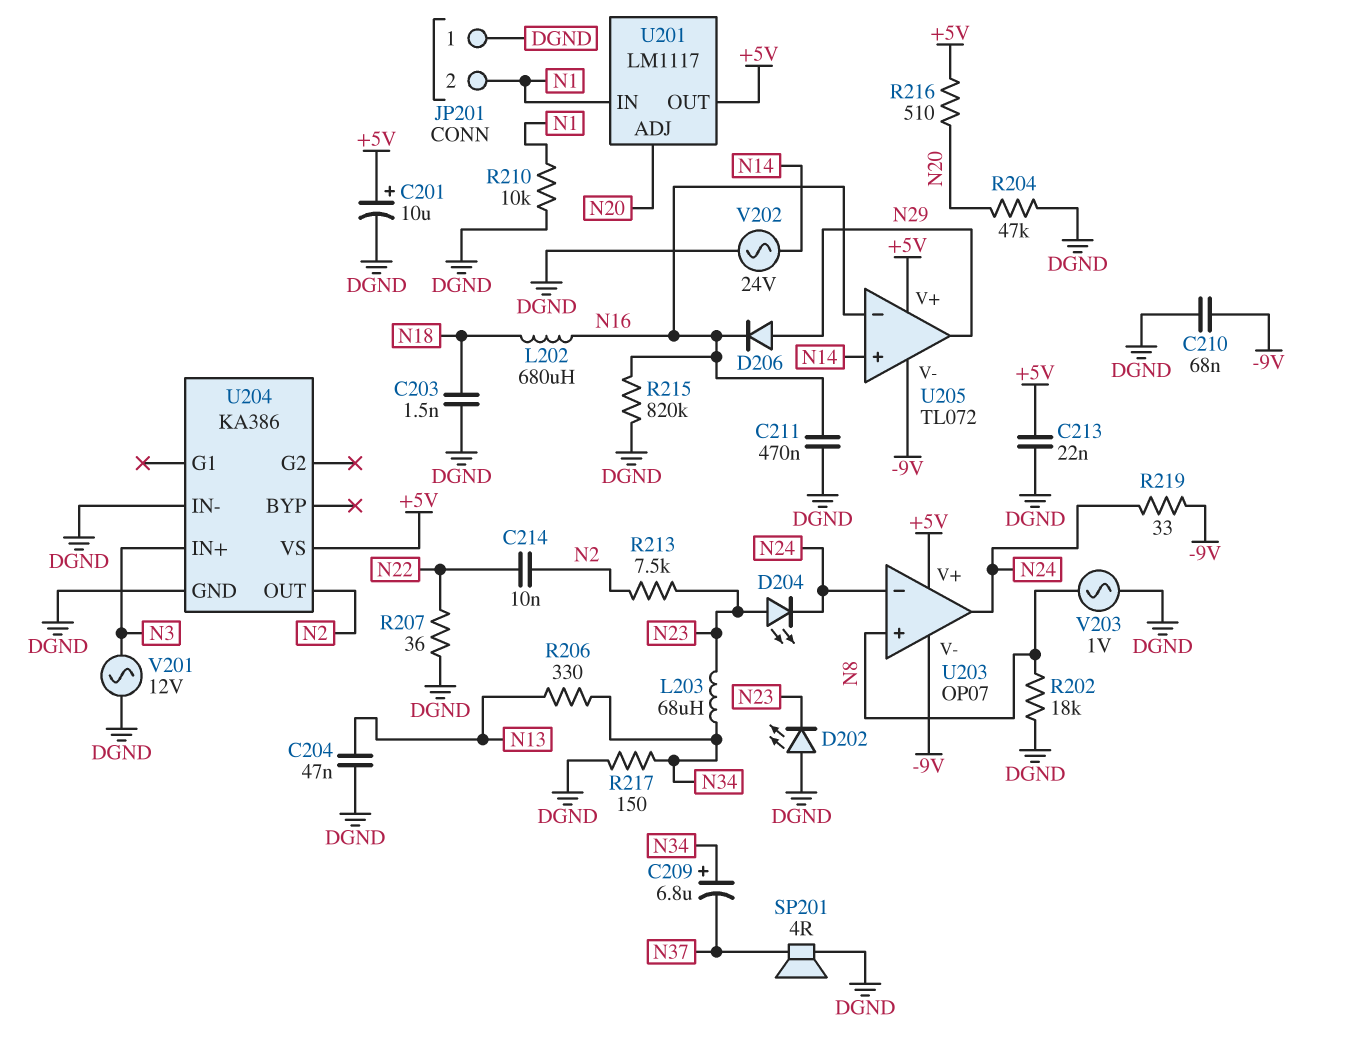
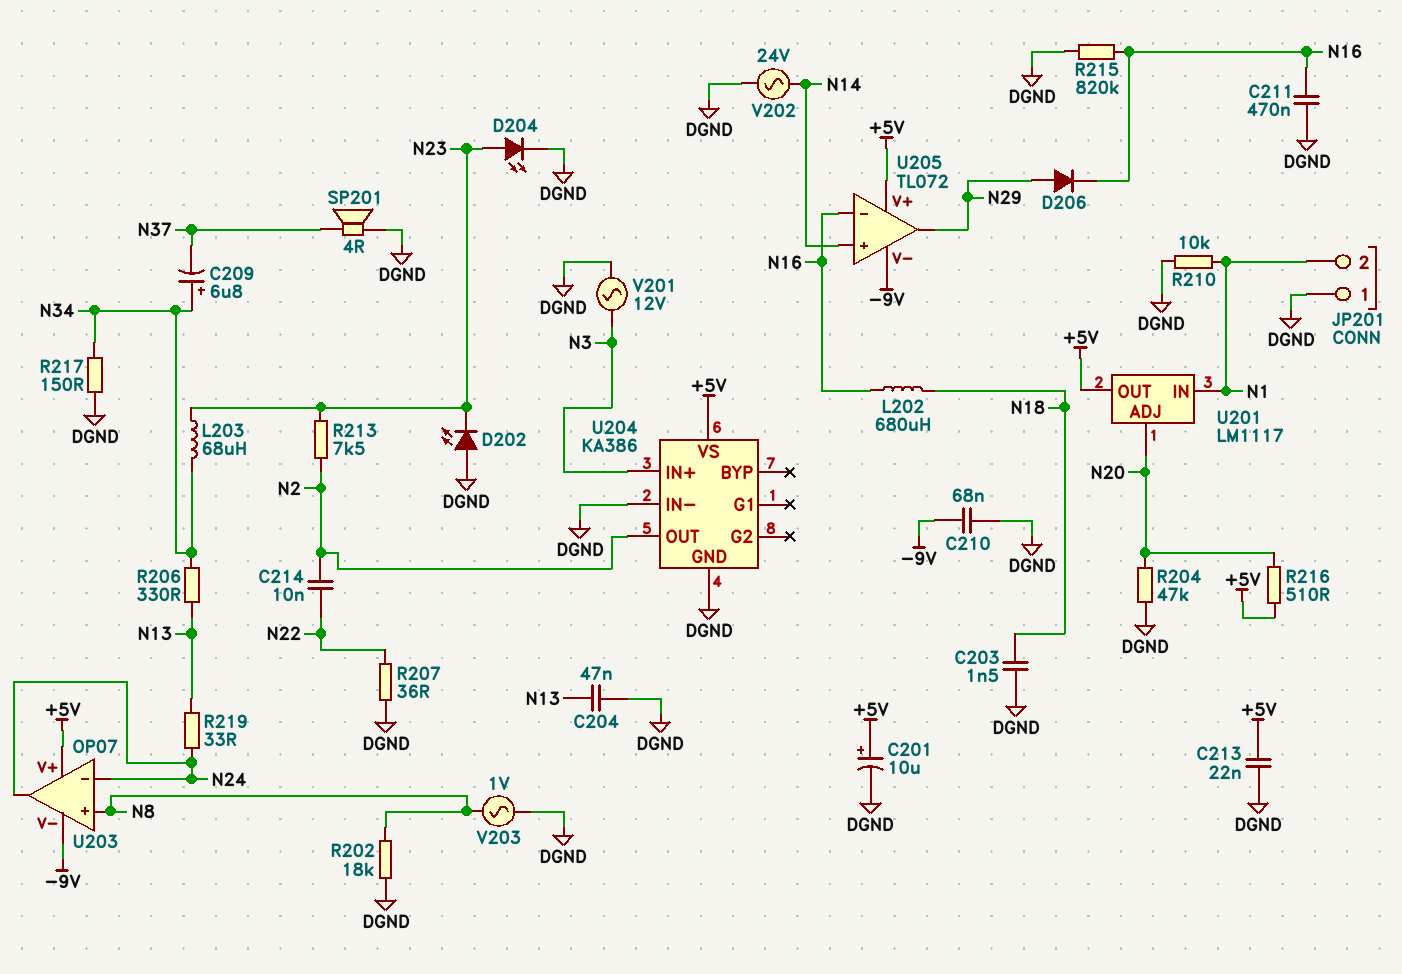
D204: LED (A N23, K N24) -> LED (A N23, K DGND)
R219: 33 (-9V, N24) -> 33 (N13, N24)

